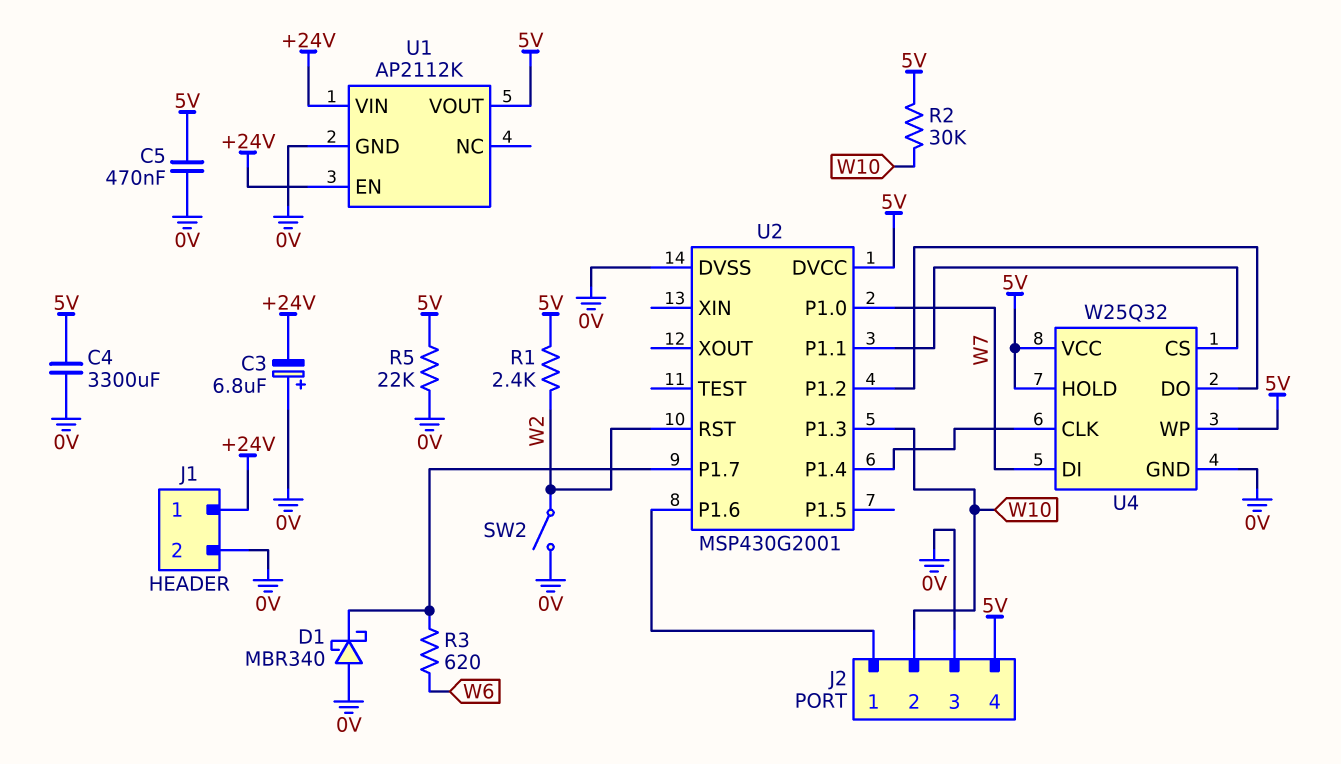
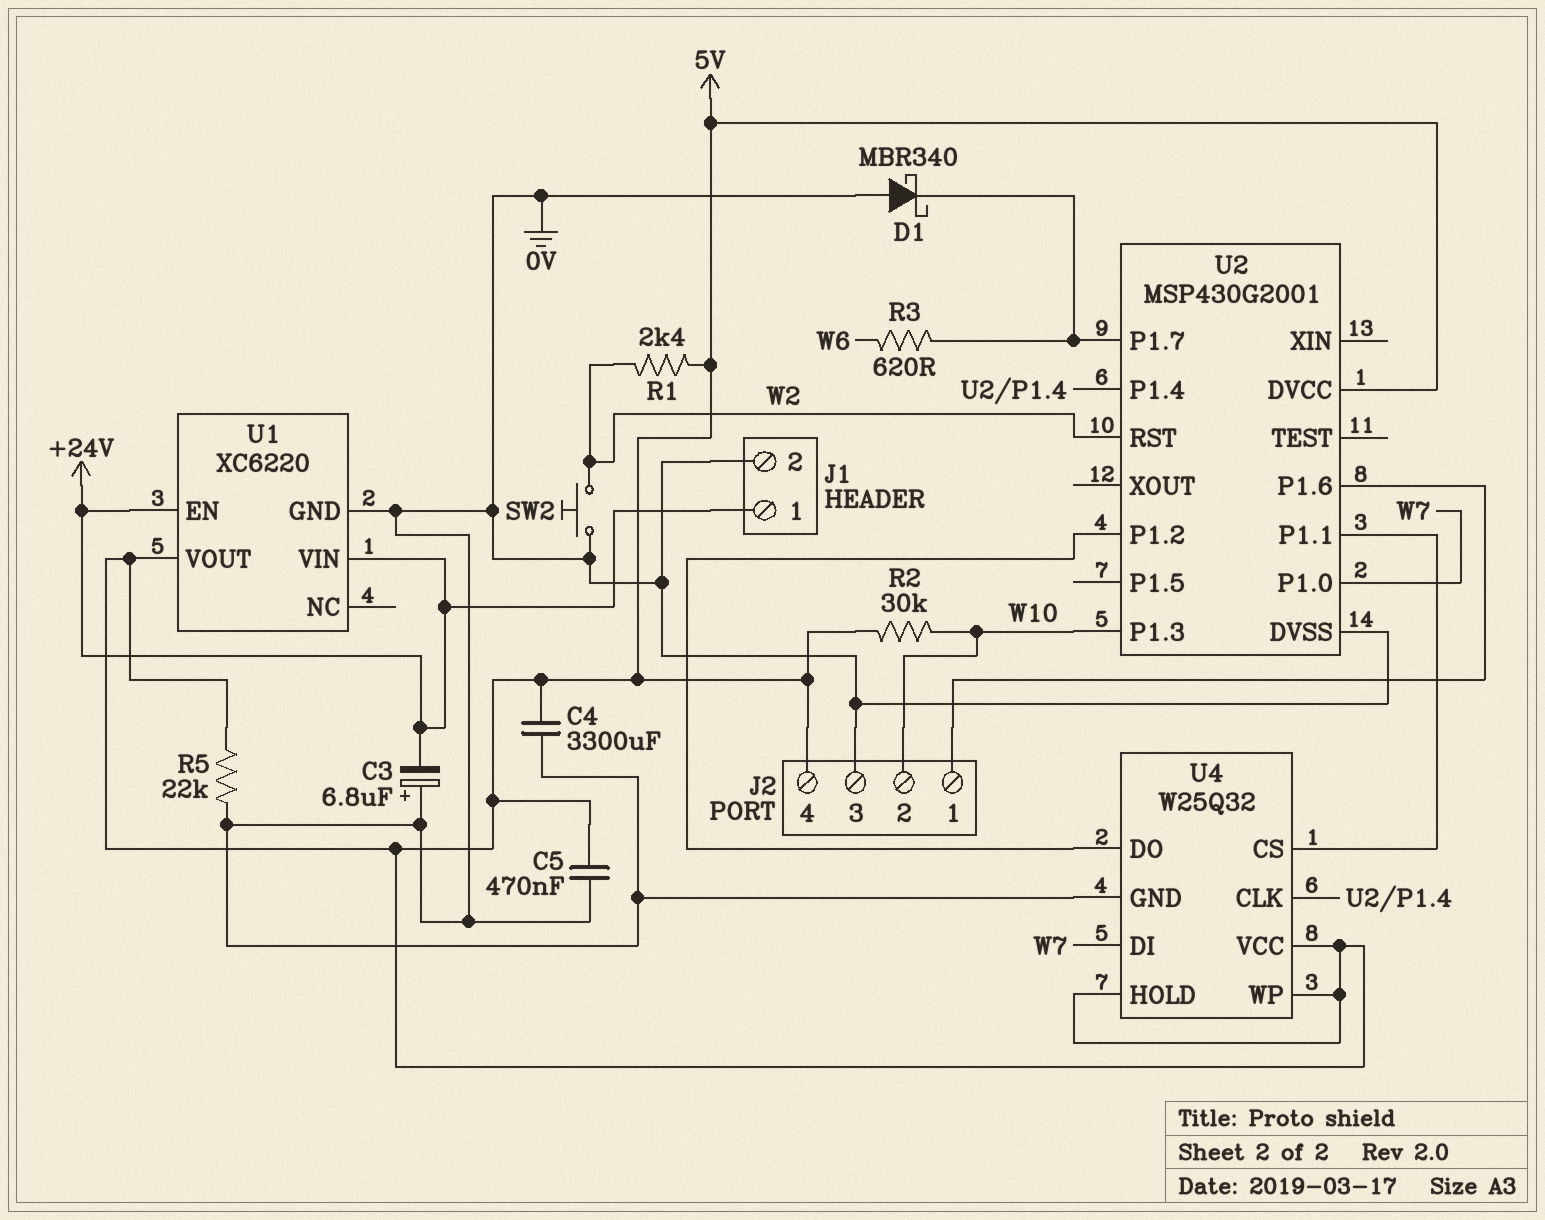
SW2: switch (0V, W2) -> button (0V, W2)
U1: AP2112K -> XC6220

